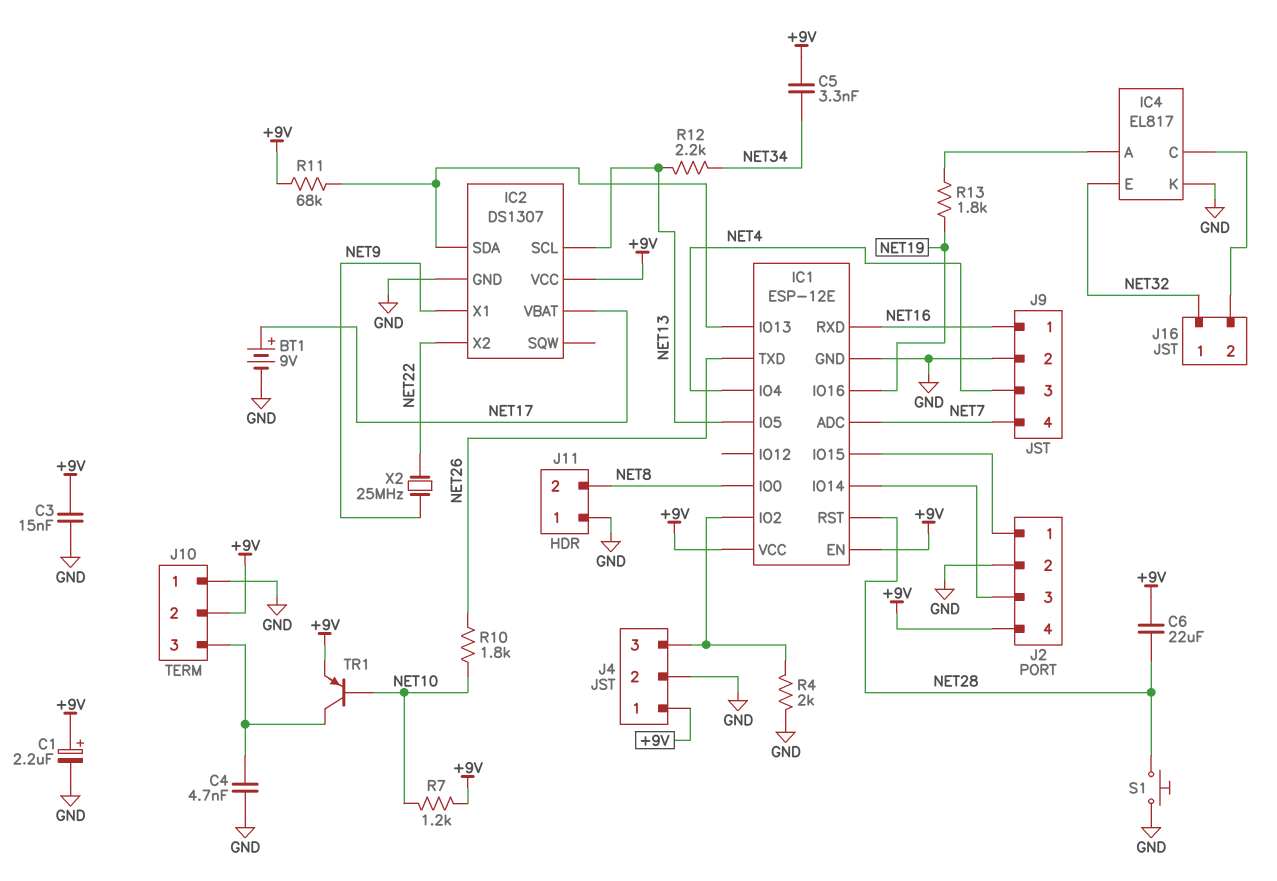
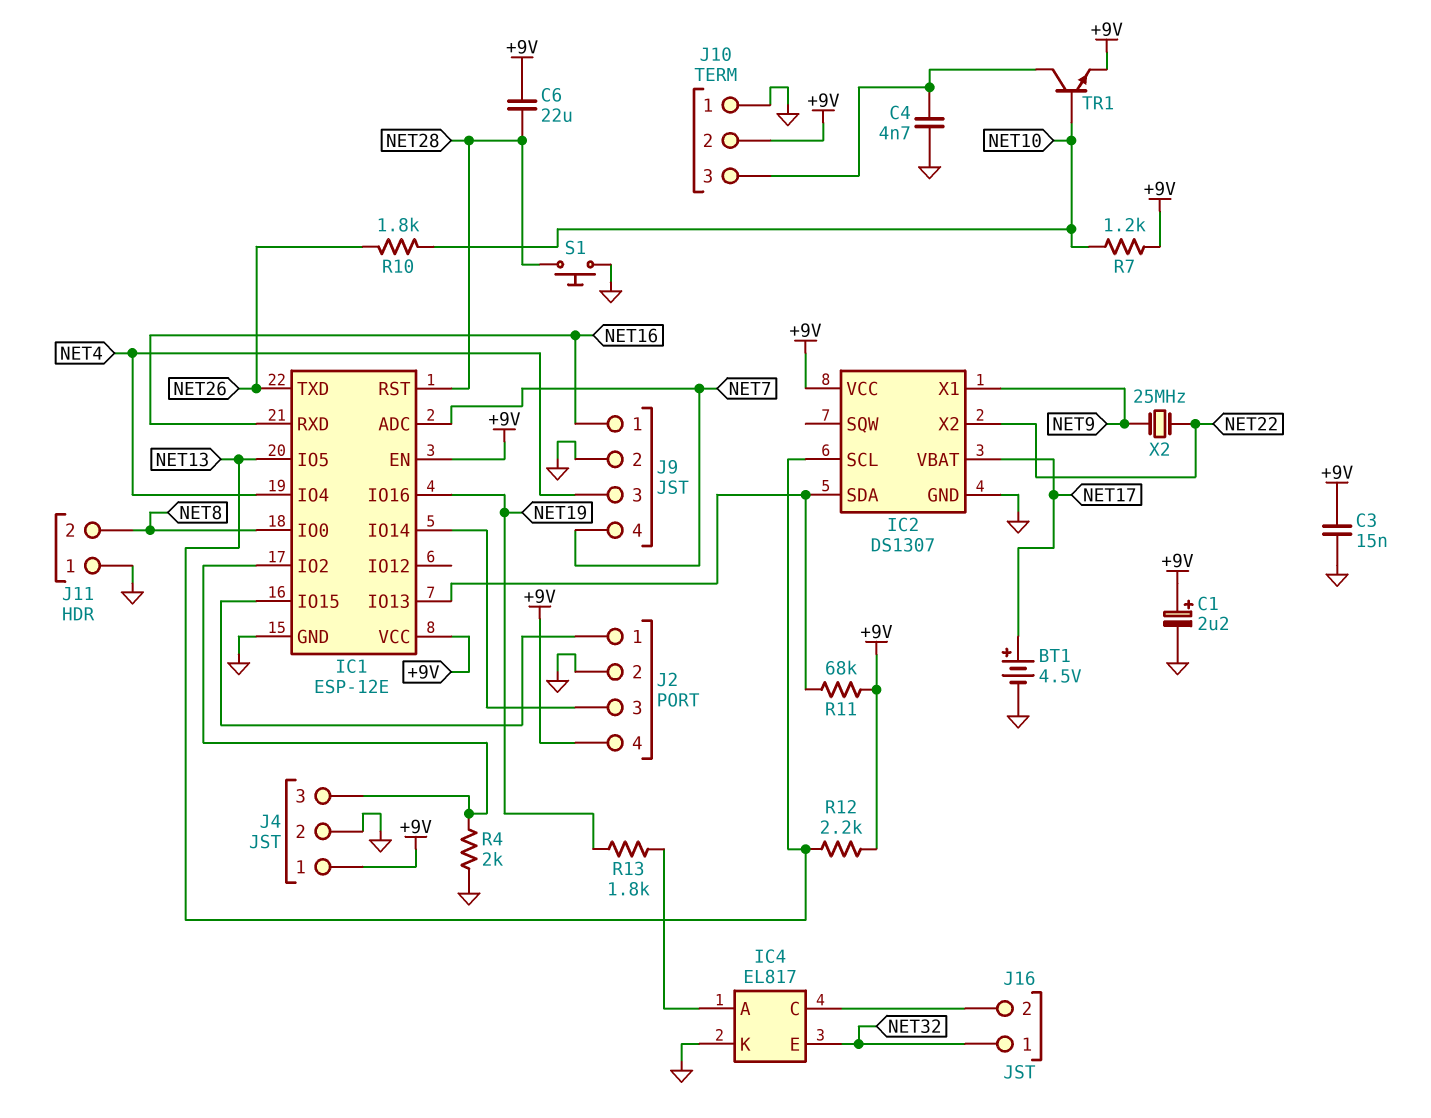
BT1: 9V (plus NET17, minus GND) -> 4.5V (plus NET17, minus GND)
C5: 3.3nF (+9V, NET34) -> none
R12: 2.2k (NET13, NET34) -> 2.2k (+9V, NET13)
TR1: PNP (B NET10, C J10/3, E +9V) -> NPN (B NET10, C J10/3, E +9V)

